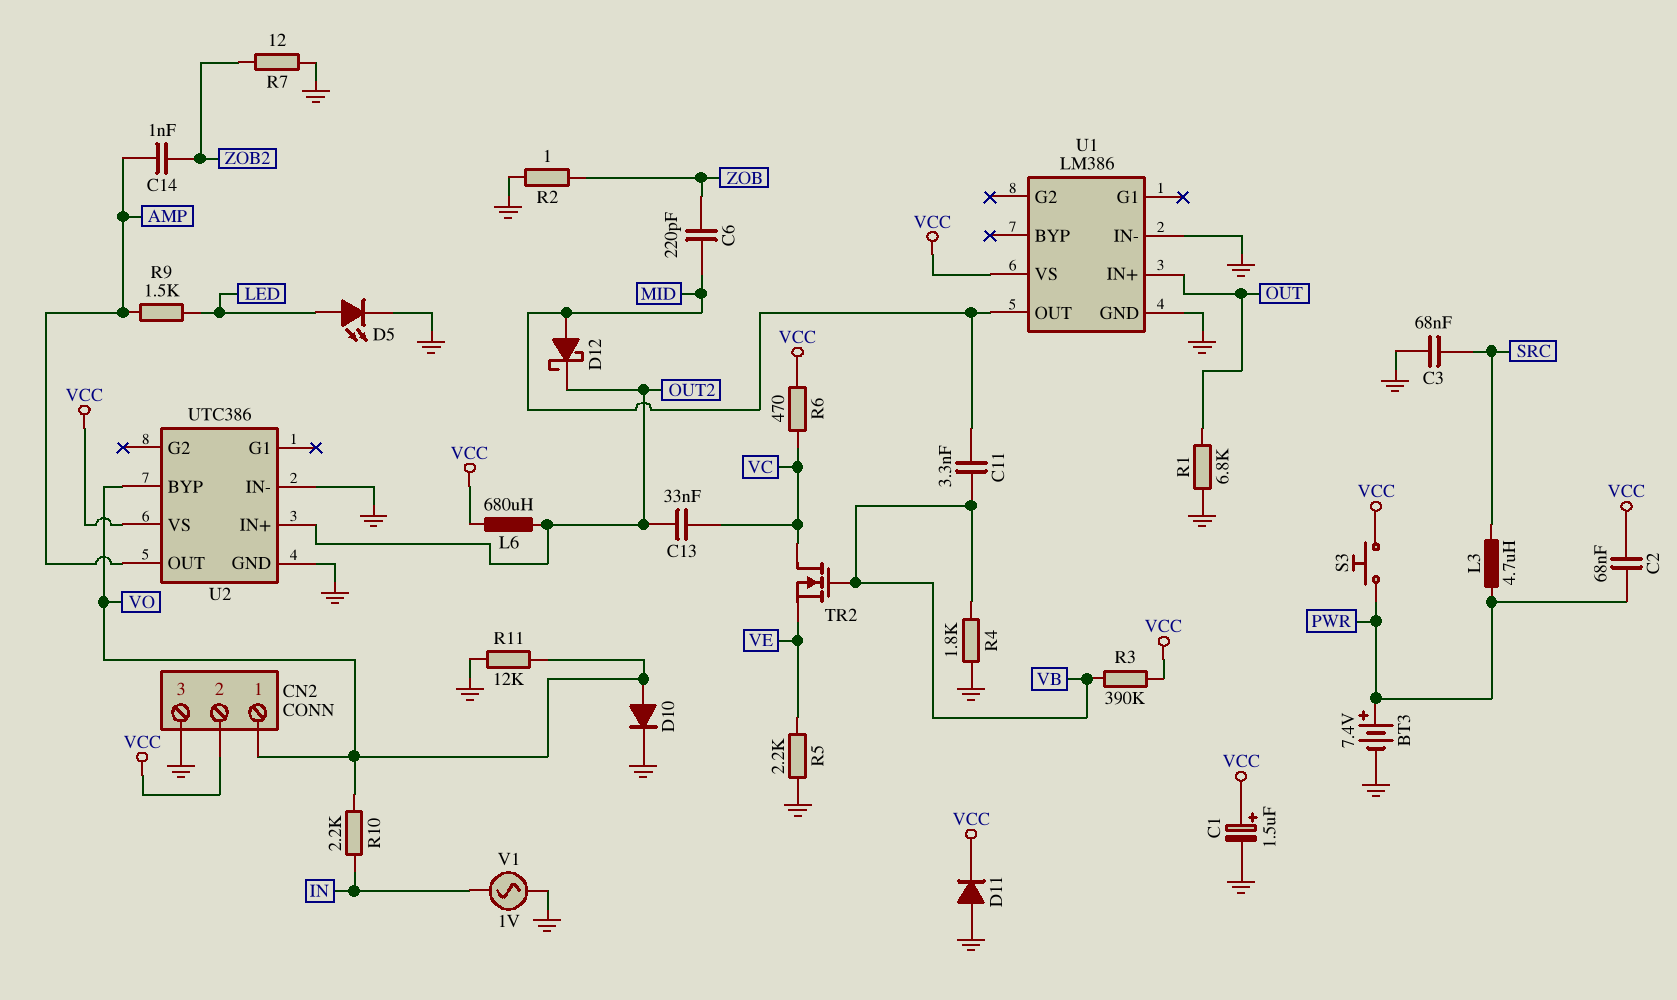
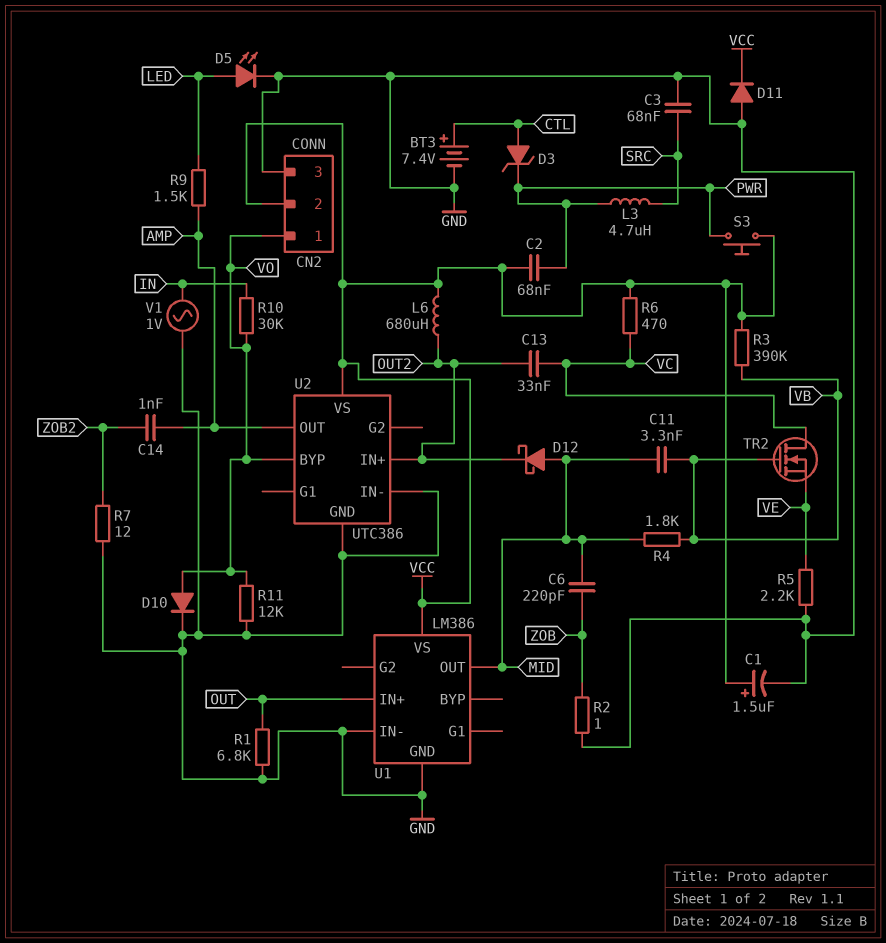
BT3: 7.4V (plus PWR, minus GND) -> 7.4V (plus CTL, minus GND)
D3: none -> zener (A CTL, K PWR)
R4: 1.8k (GND, VB) -> 1.8k (MID, VB)
R10: 2.2k (IN, VO) -> 30k (IN, VO)

